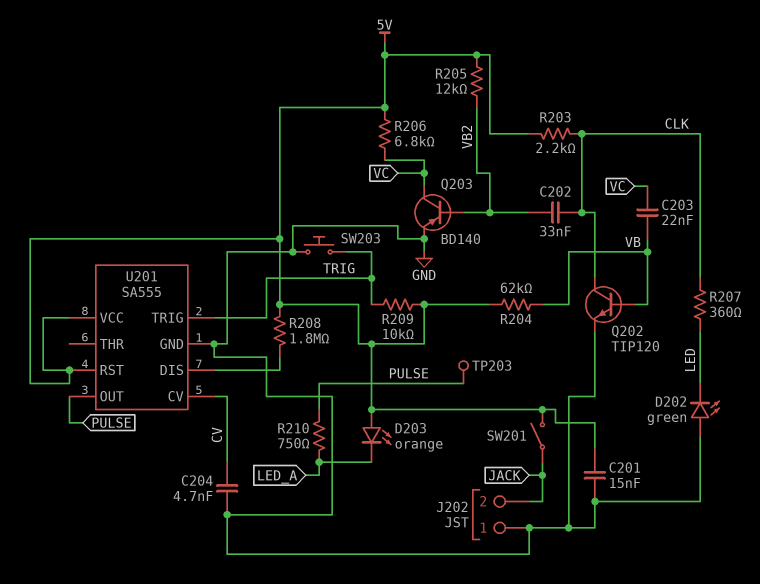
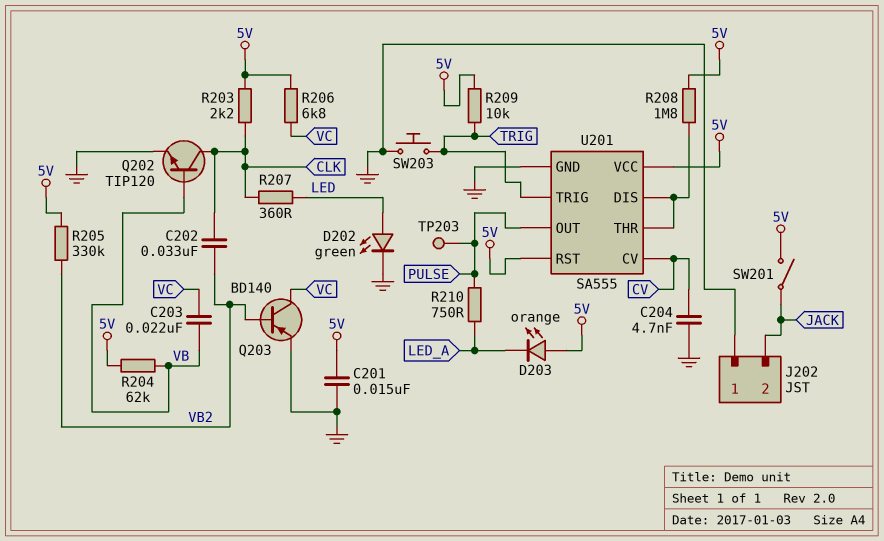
D202: LED green (A GND, K LED) -> LED green (A LED, K GND)
R205: 12k (5V, VB2) -> 330k (5V, VB2)
U201 pin THR: none -> U201/DIS

